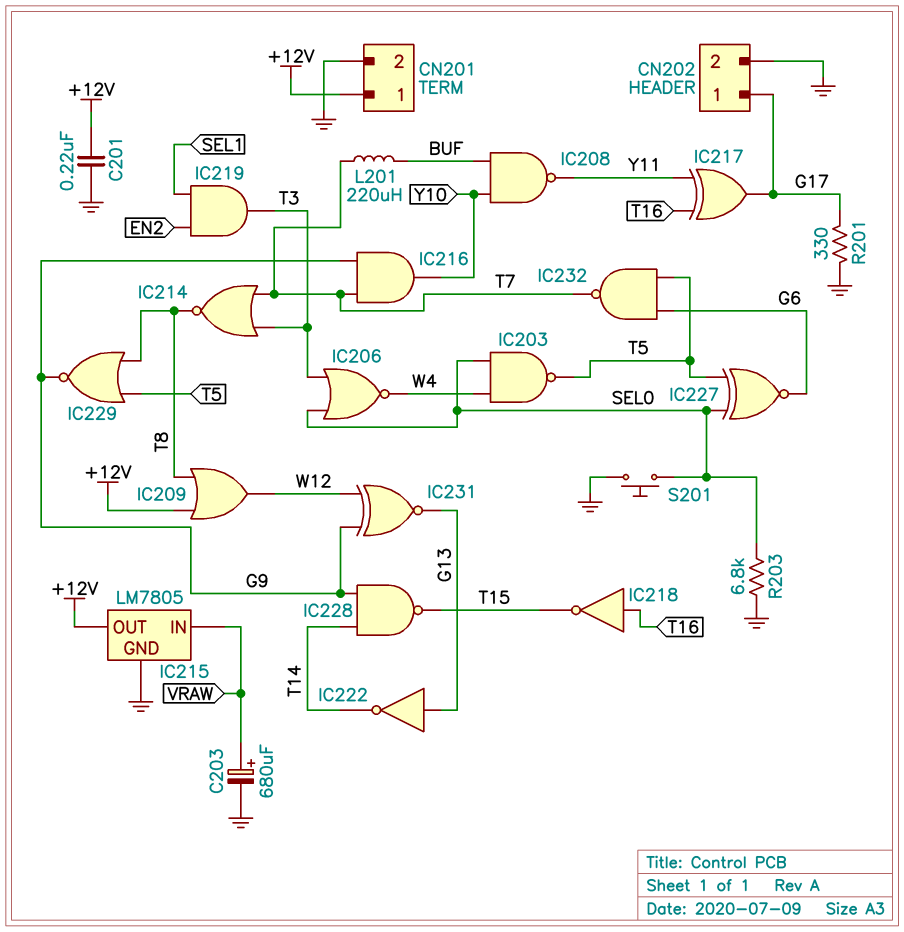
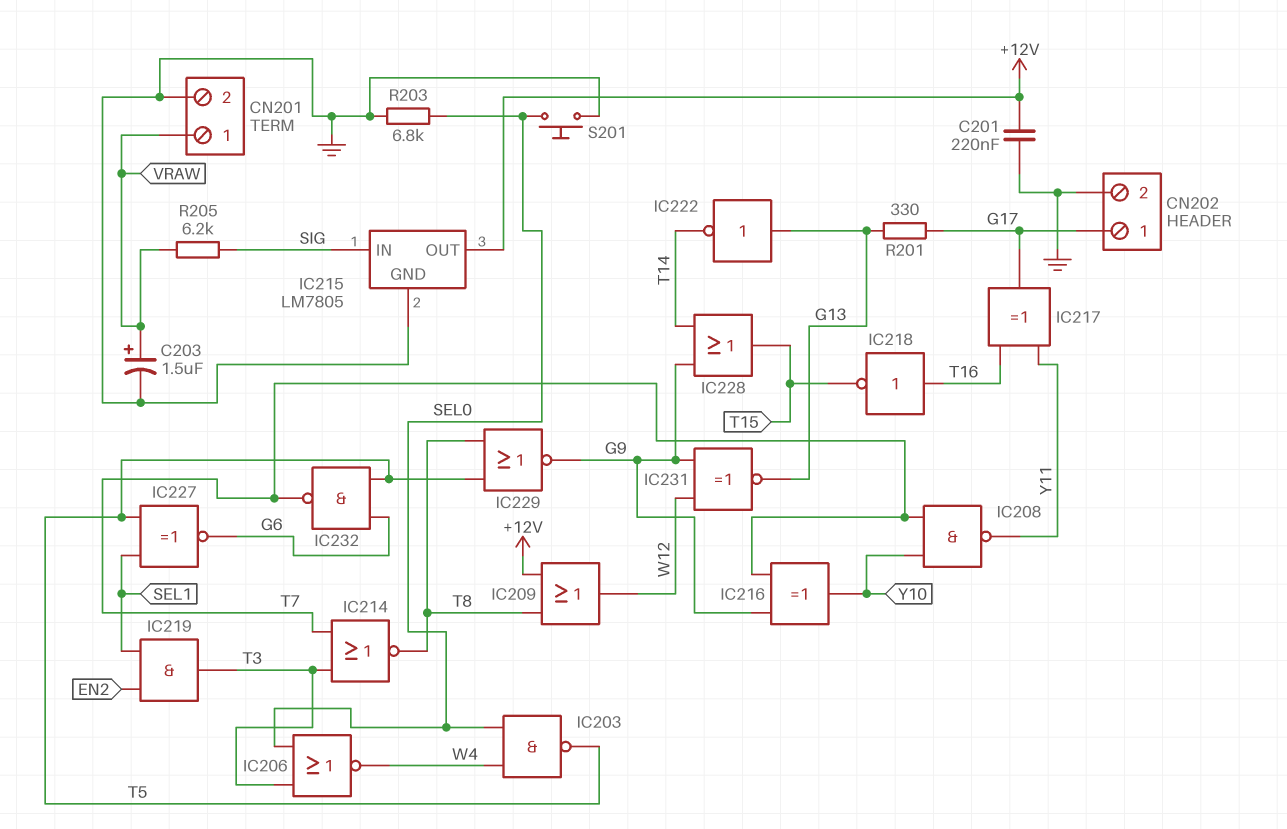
C203: 680uF (plus VRAW, minus GND) -> 1.5uF (plus VRAW, minus GND)
CN201 pin 1: +12V -> VRAW
IC208: NAND (in BUF, in Y10, out Y11) -> NAND (in T7, in Y10, out Y11)
IC215 pin IN: VRAW -> SIG
IC216: AND (in G9, in T7, out Y10) -> XOR (in G9, in T7, out Y10)
IC227: XNOR (in SEL0, in T5, out G6) -> XNOR (in SEL1, in T5, out G6)
IC228: NAND (in G9, in T14, out T15) -> OR (in G9, in T14, out T15)
L201: 220uH (BUF, T7) -> none
R201: 330 (G17, GND) -> 330 (G13, G17)
R205: none -> 6.2k (SIG, VRAW)

